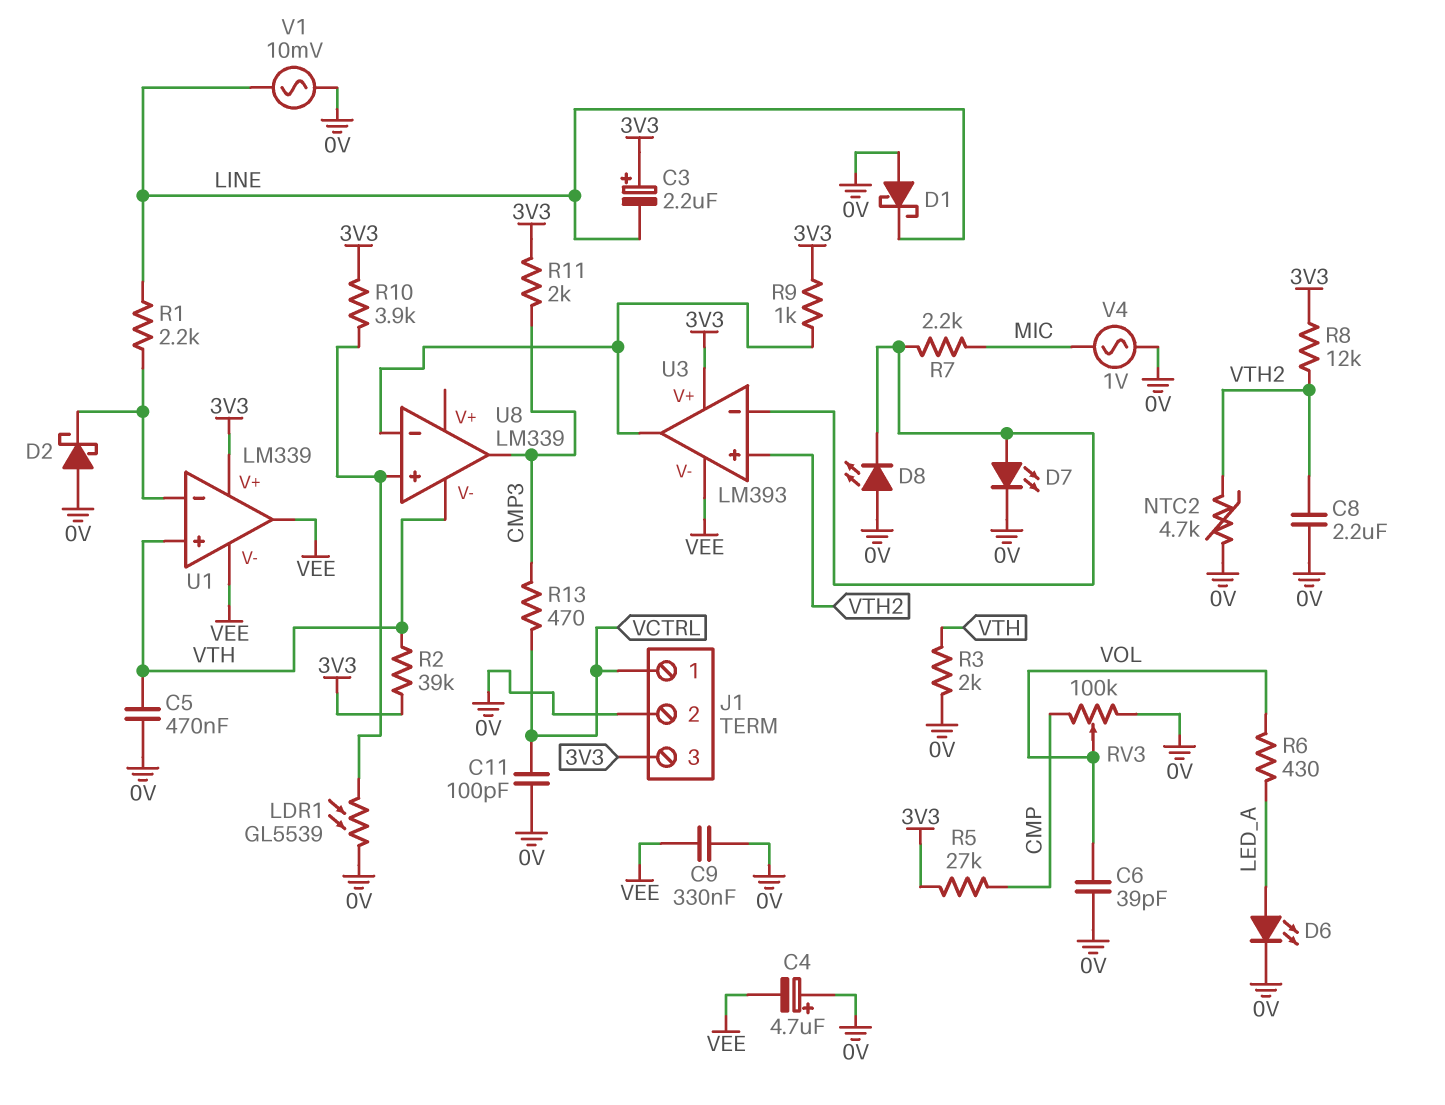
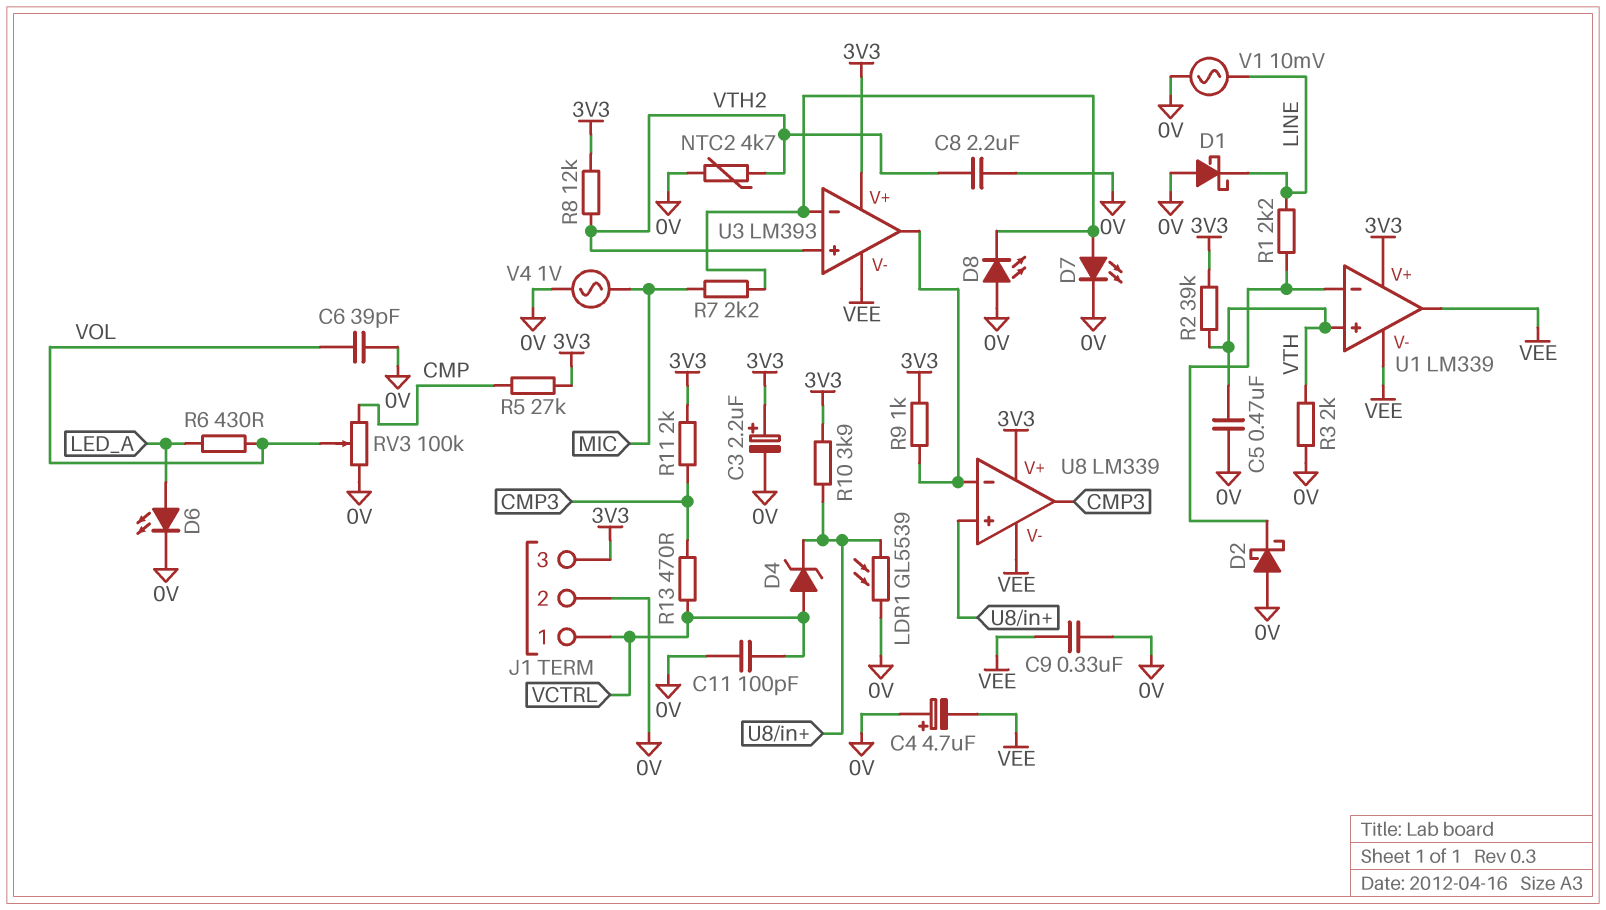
C3: 2.2uF (plus 3V3, minus LINE) -> 2.2uF (plus 3V3, minus 0V)
D4: none -> zener (A VCTRL, K U8/in+)
U8 pin V+: none -> 3V3
U8 pin V-: VTH -> VEE

